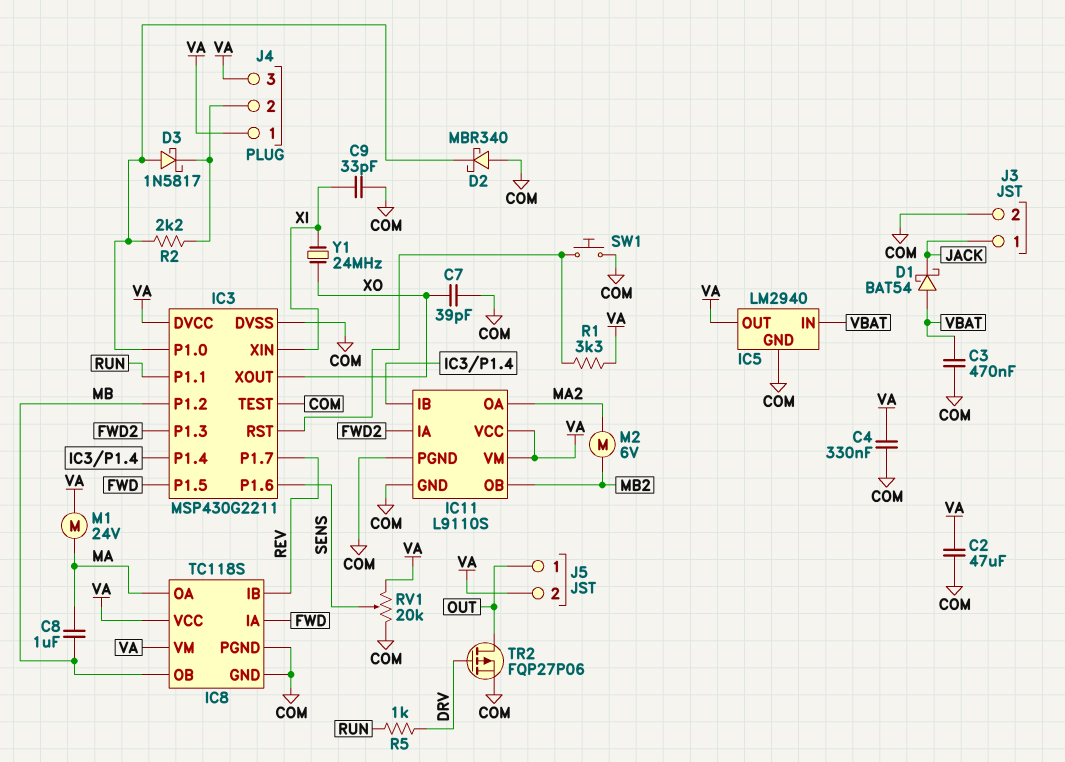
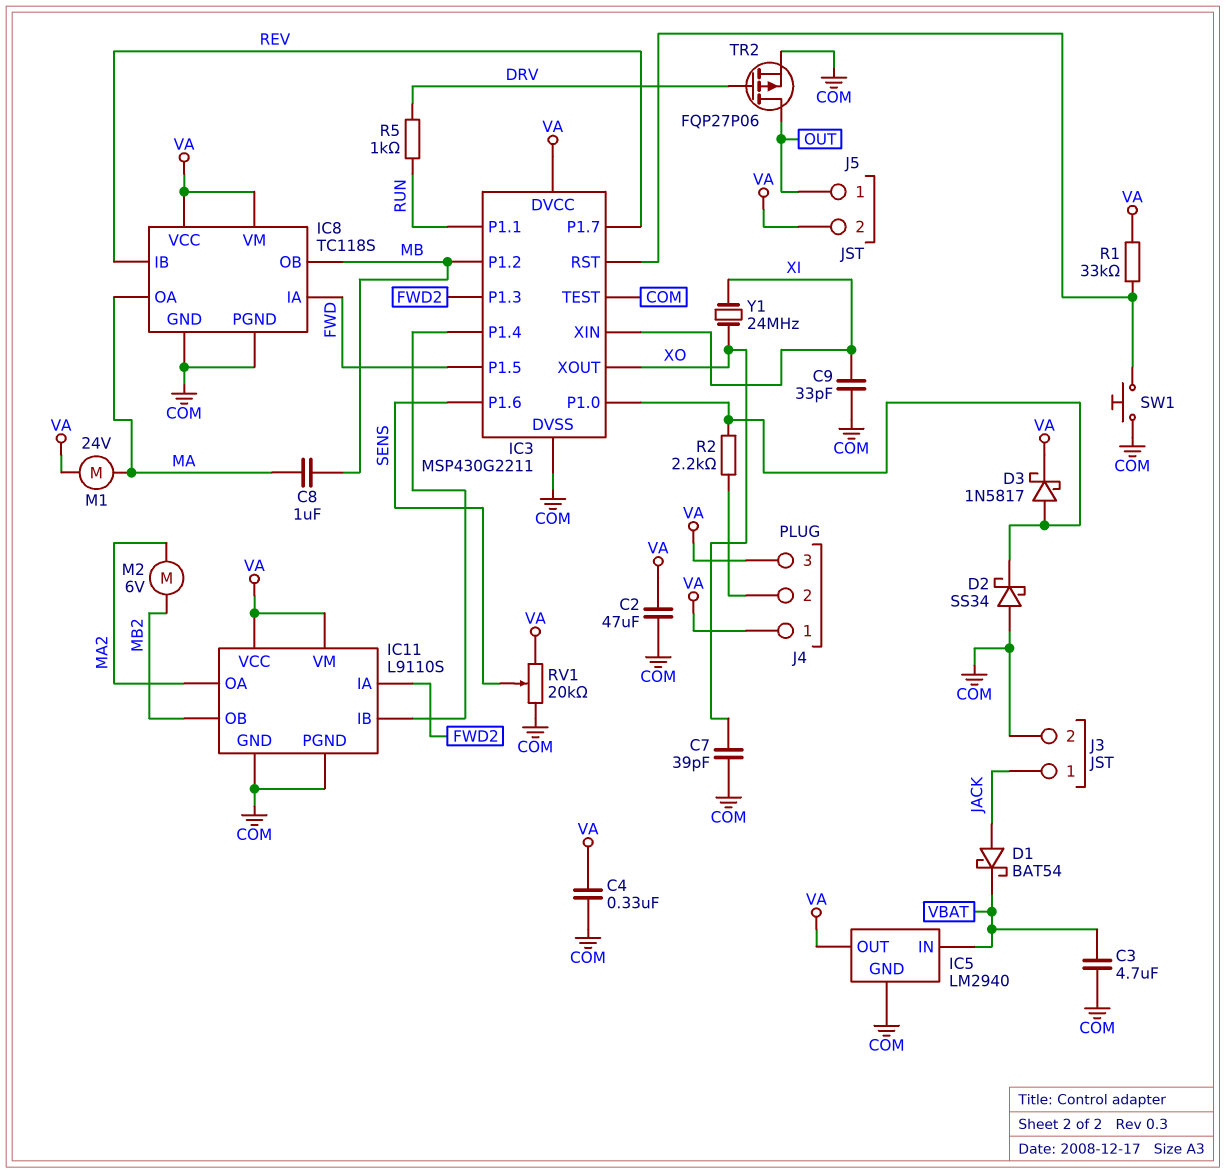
C3: 470nF (COM, VBAT) -> 4.7uF (COM, VBAT)
D1: schottky BAT54 (A VBAT, K JACK) -> schottky BAT54 (A JACK, K VBAT)
D2: schottky MBR340 (A COM, K IC3/P1.0) -> schottky SS34 (A COM, K IC3/P1.0)
D3: schottky 1N5817 (A IC3/P1.0, K J4/2) -> schottky 1N5817 (A IC3/P1.0, K VA)
R1: 3.3k (IC3/RST, VA) -> 33k (IC3/RST, VA)

